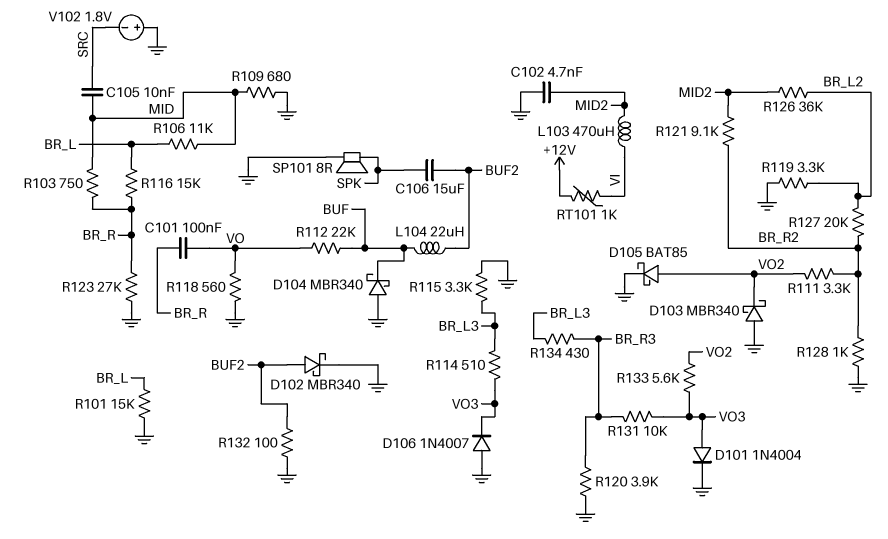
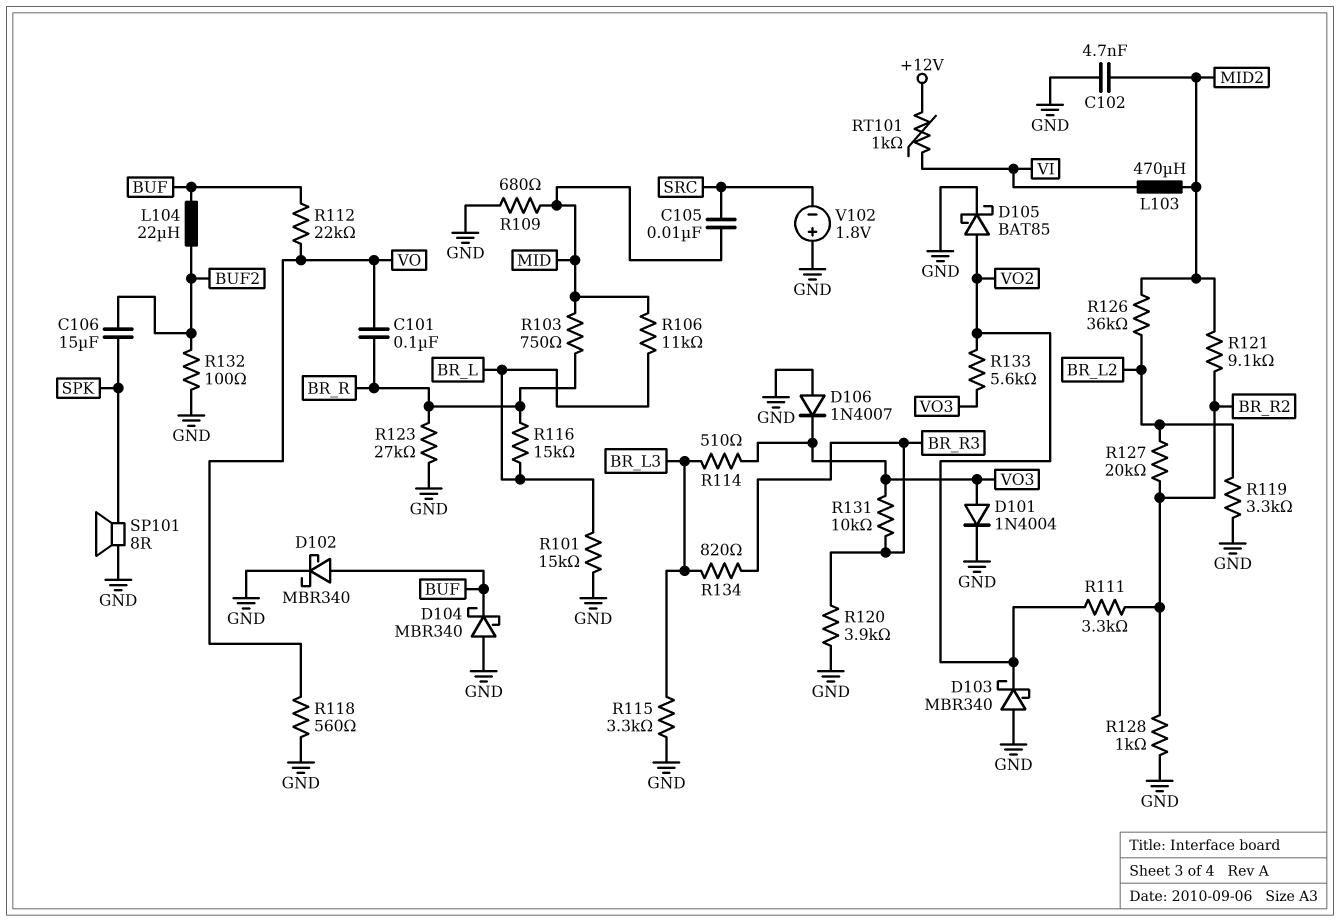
D102: schottky MBR340 (A BUF2, K GND) -> schottky MBR340 (A BUF, K GND)
R134: 430 (BR_L3, BR_R3) -> 820 (BR_L3, BR_R3)

